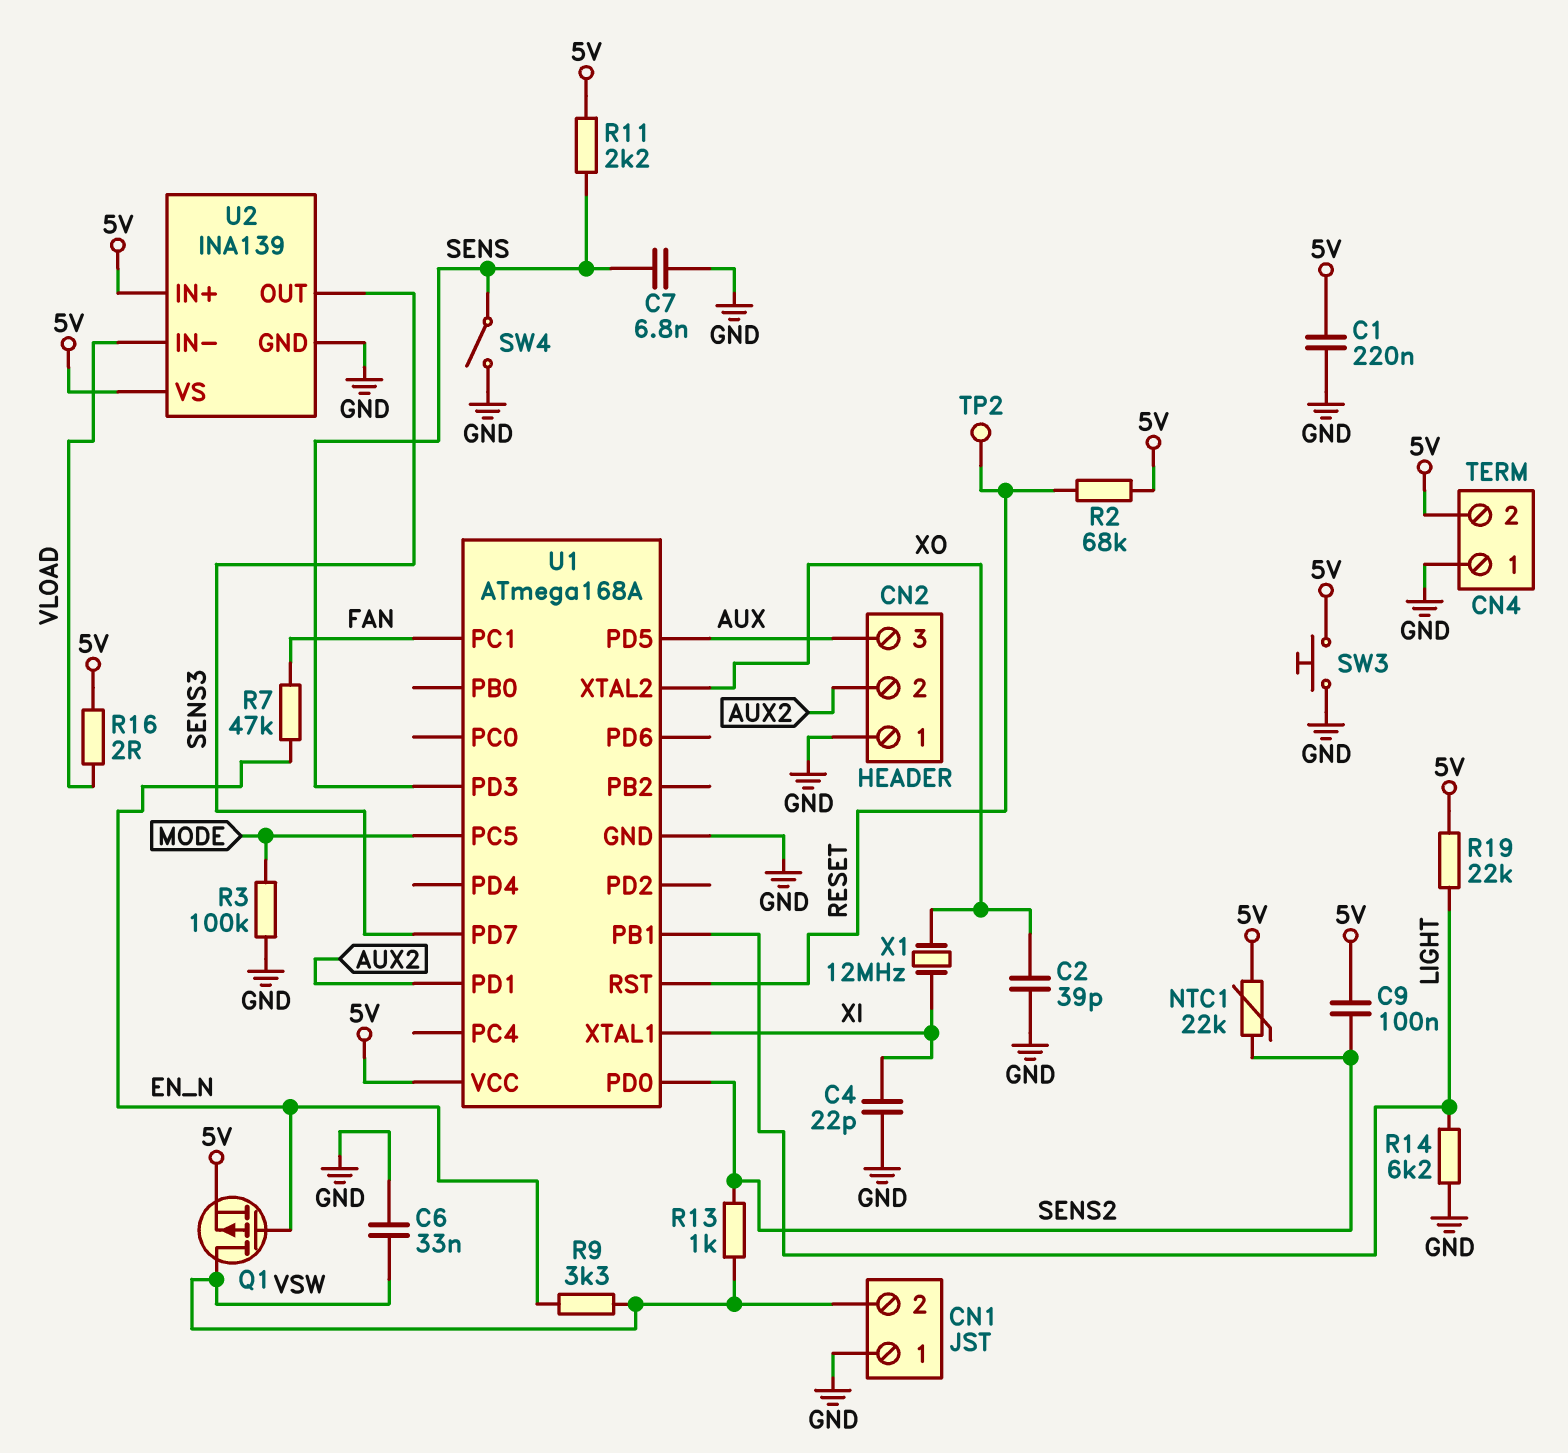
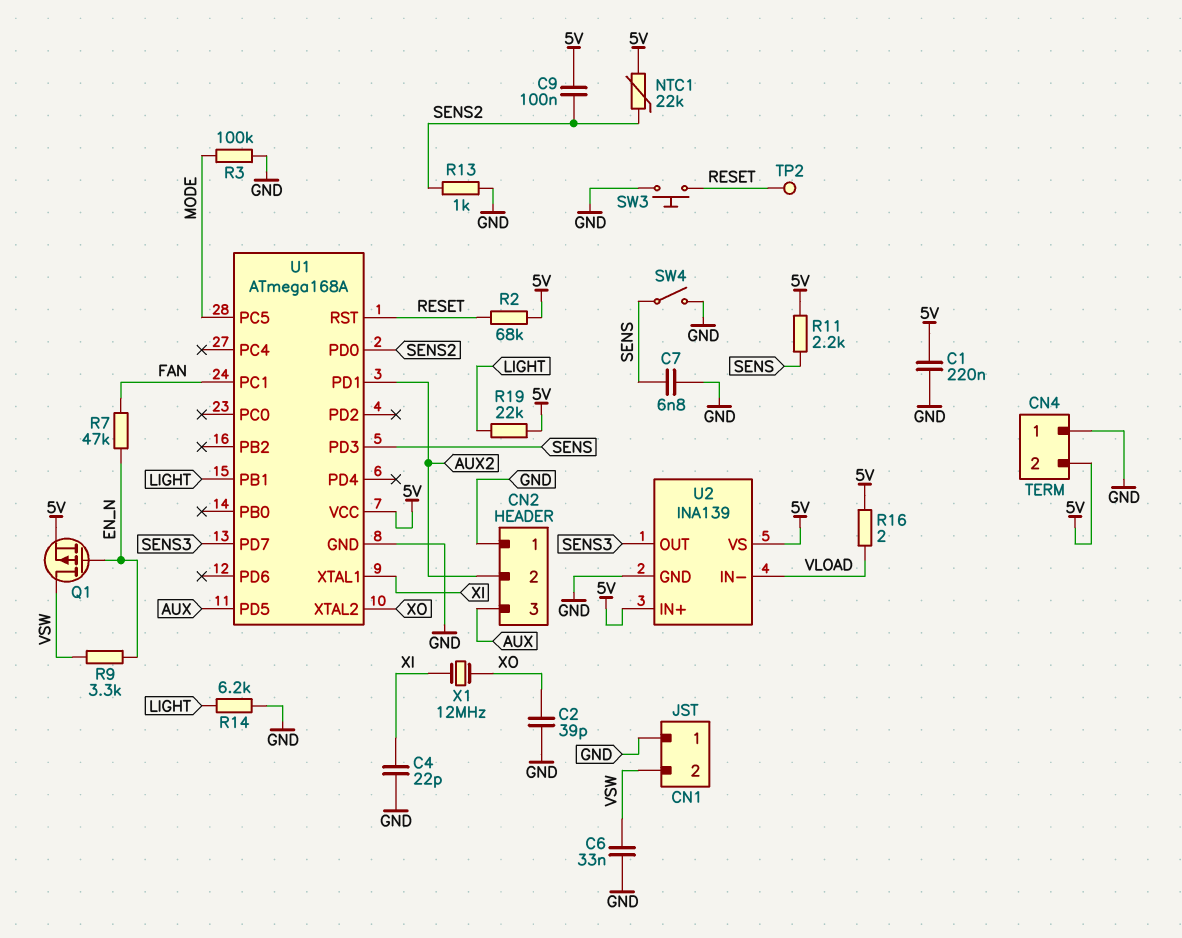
R13: 1k (SENS2, VSW) -> 1k (GND, SENS2)
SW3: button (5V, GND) -> button (GND, RESET)

